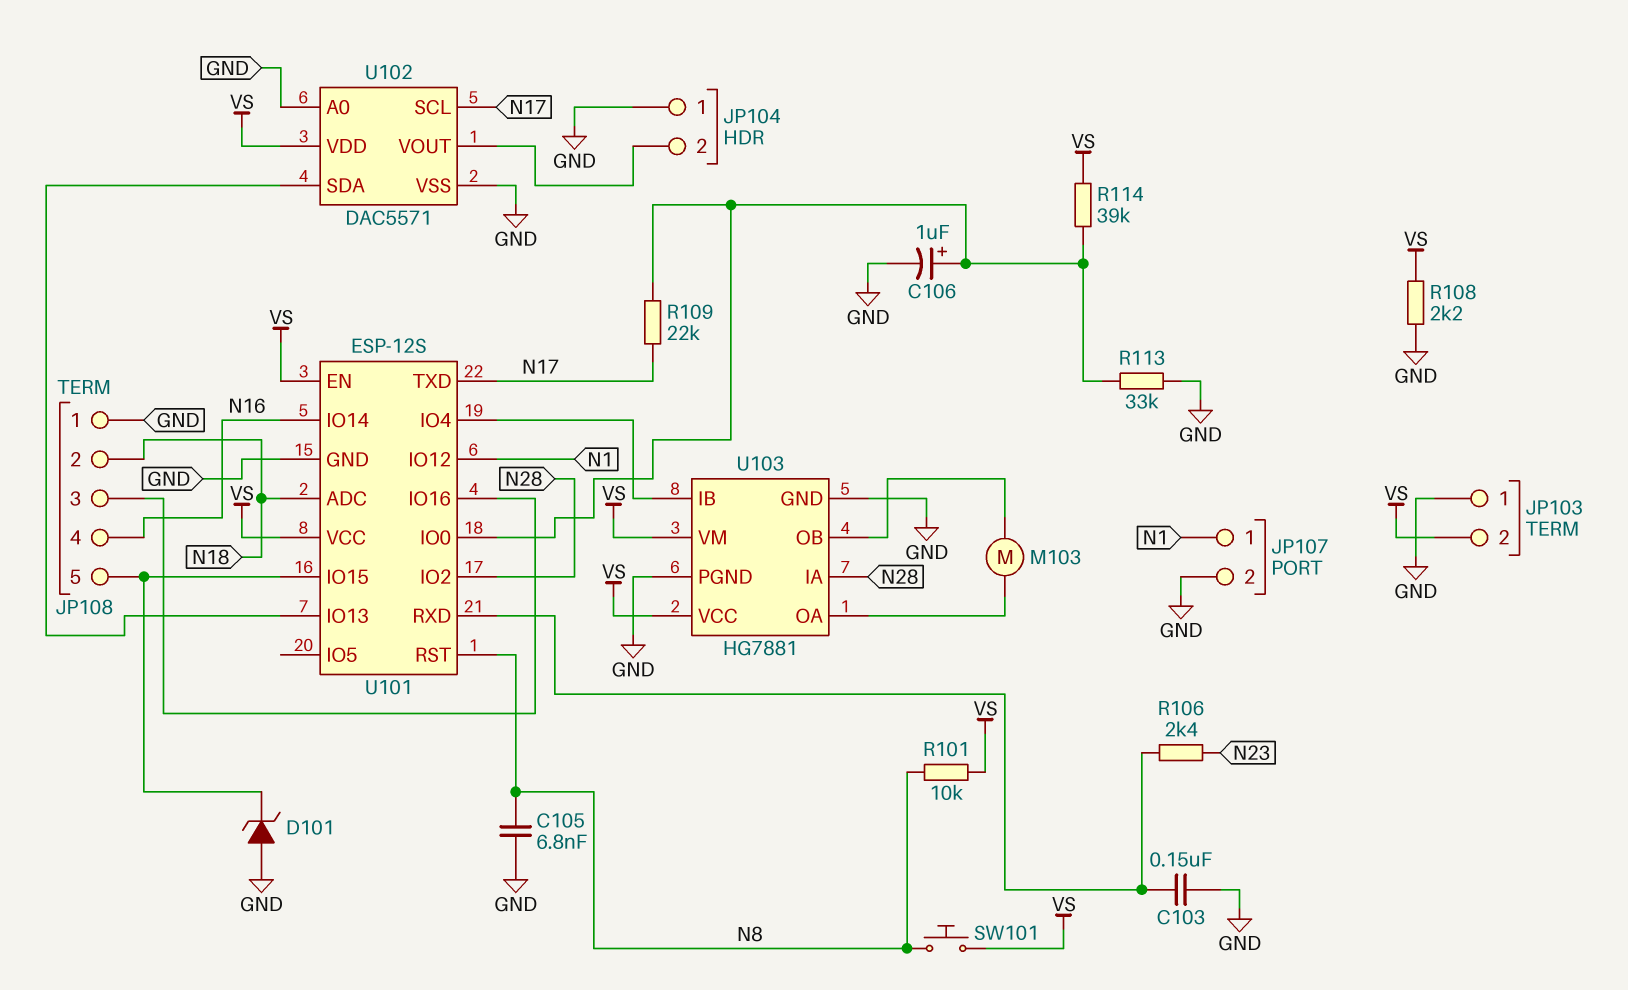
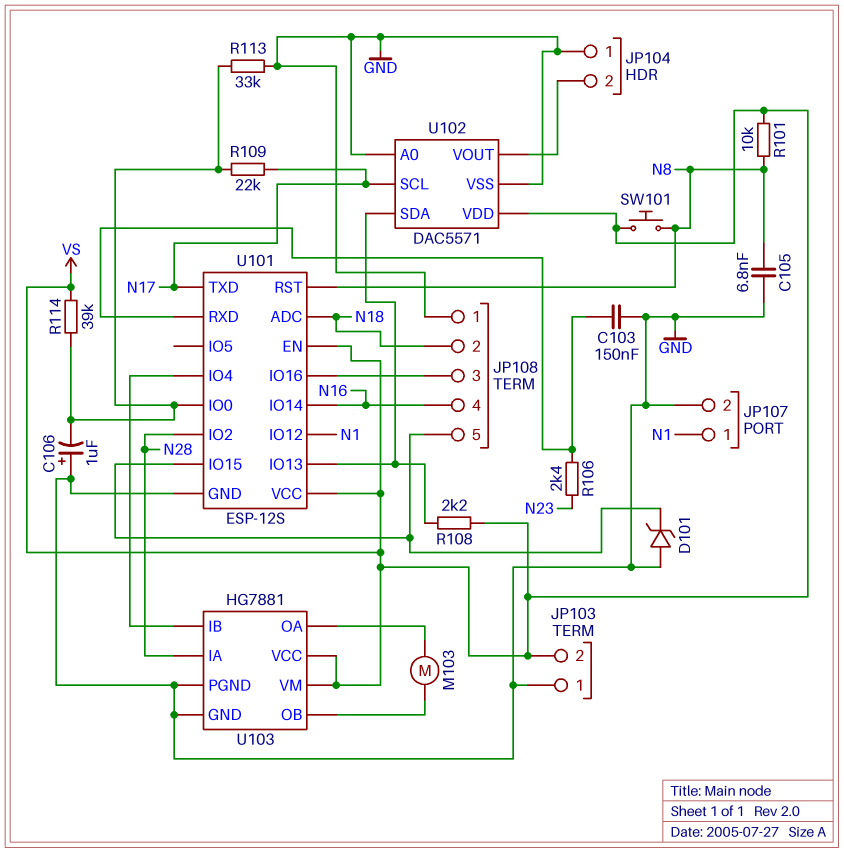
C106: 1uF (plus U101/IO0, minus GND) -> 1uF (plus GND, minus U101/IO0)
R108: 2.2k (GND, VS) -> 2.2k (U101/IO13, VS)

